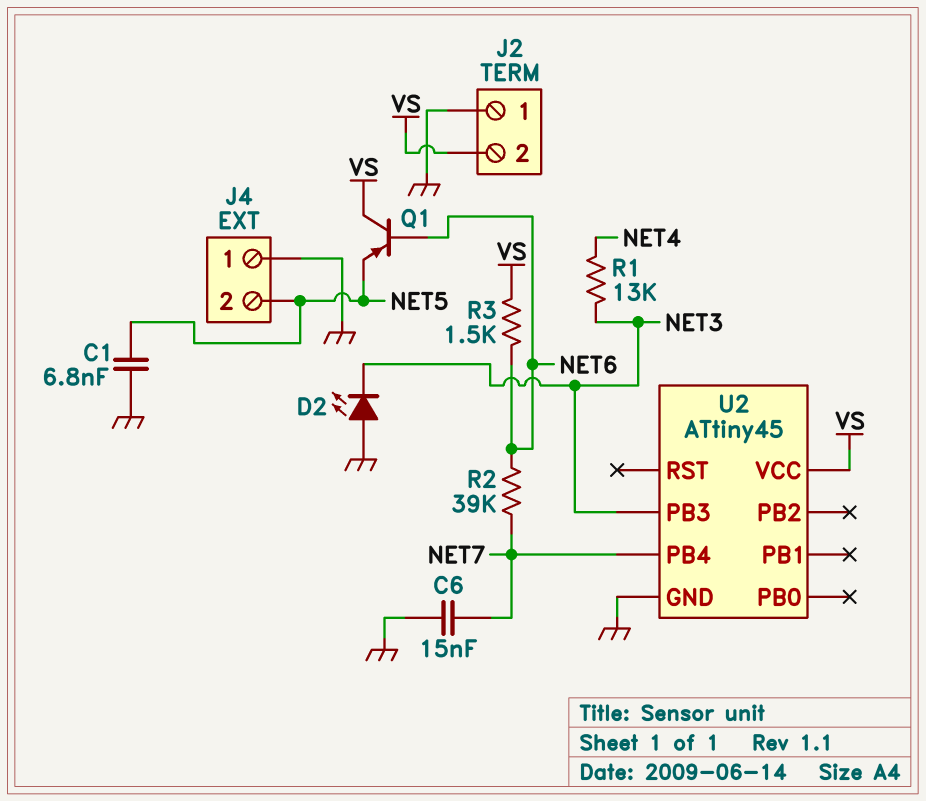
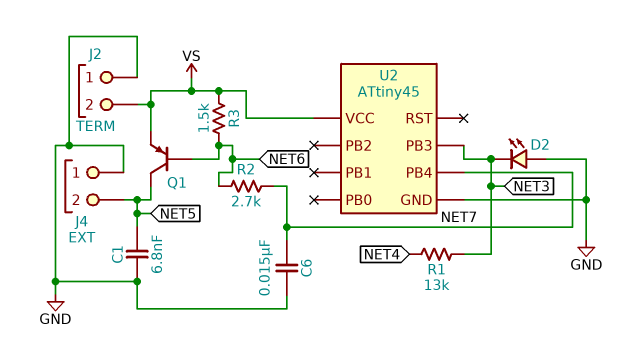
Q1: PNP (B NET6, C VS, E NET5) -> PNP (B NET6, C NET5, E VS)
R2: 39k (NET6, NET7) -> 2.7k (NET6, NET7)

